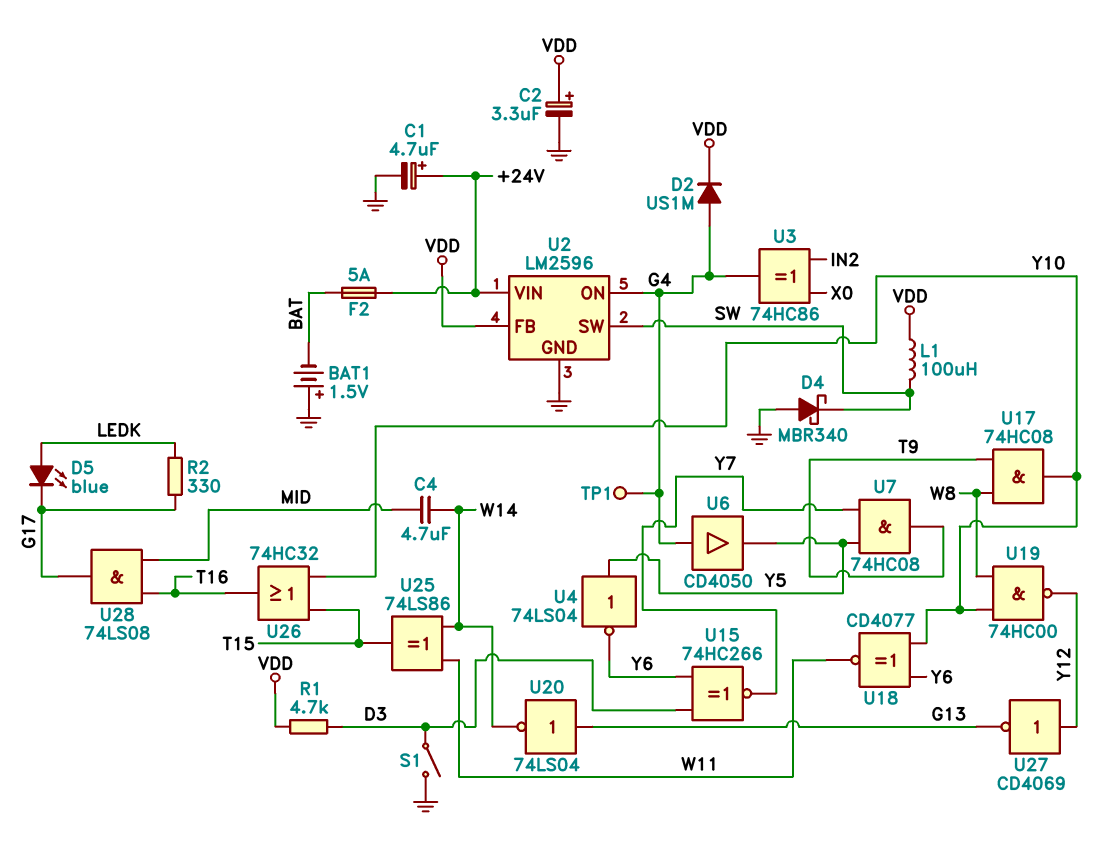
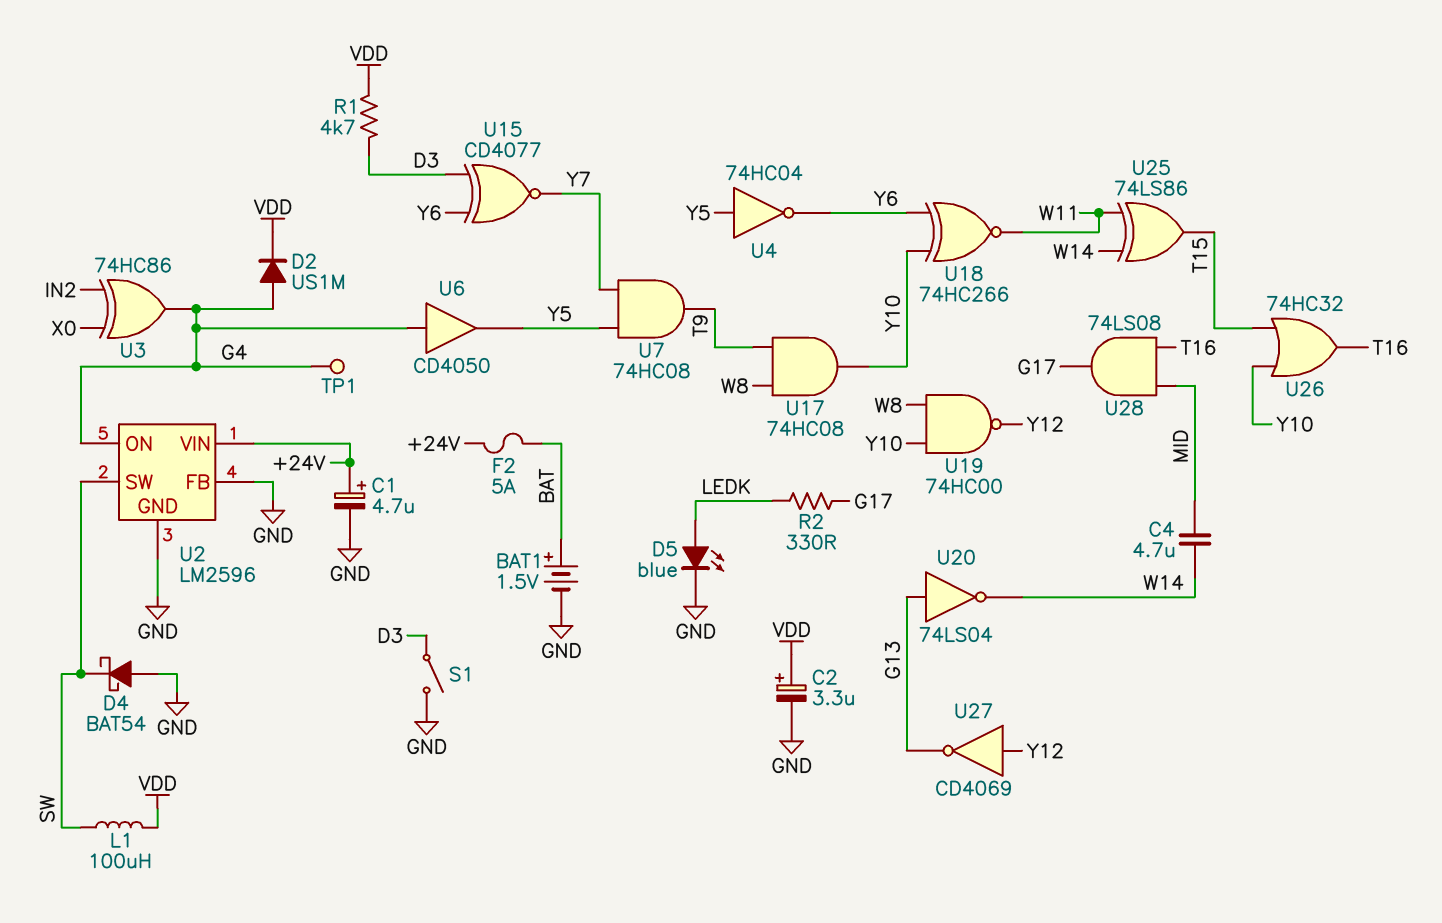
BAT1: 1.5V (plus GND, minus BAT) -> 1.5V (plus BAT, minus GND)
D4: schottky MBR340 (A GND, K SW) -> schottky BAT54 (A GND, K SW)
D5: LED blue (A LEDK, K G17) -> LED blue (A LEDK, K GND)
U2 pin FB: VDD -> GND
U4: NOT 74LS04 (in Y5, out Y6) -> NOT 74HC04 (in Y5, out Y6)
U15: XNOR 74HC266 (in D3, in Y6, out Y7) -> XNOR CD4077 (in D3, in Y6, out Y7)
U18: XNOR CD4077 (in Y6, in Y10, out W11) -> XNOR 74HC266 (in Y6, in Y10, out W11)

